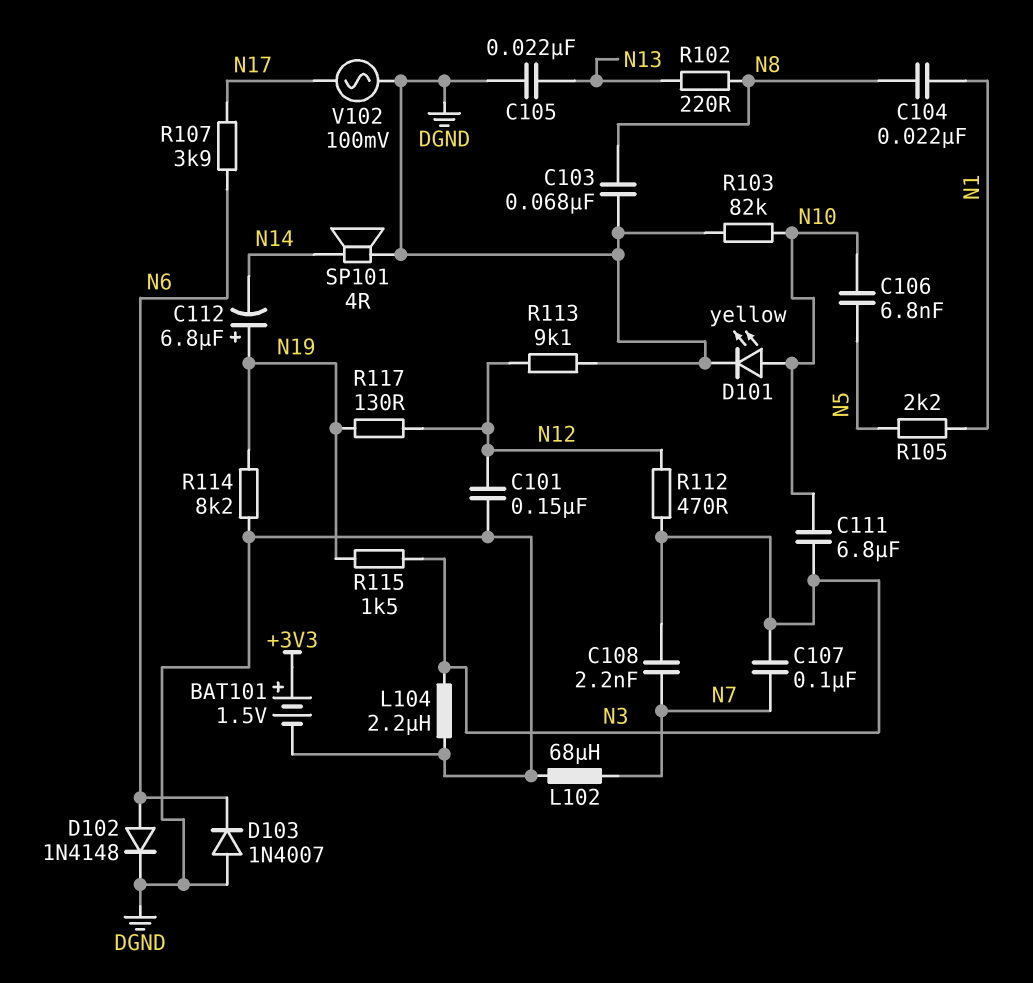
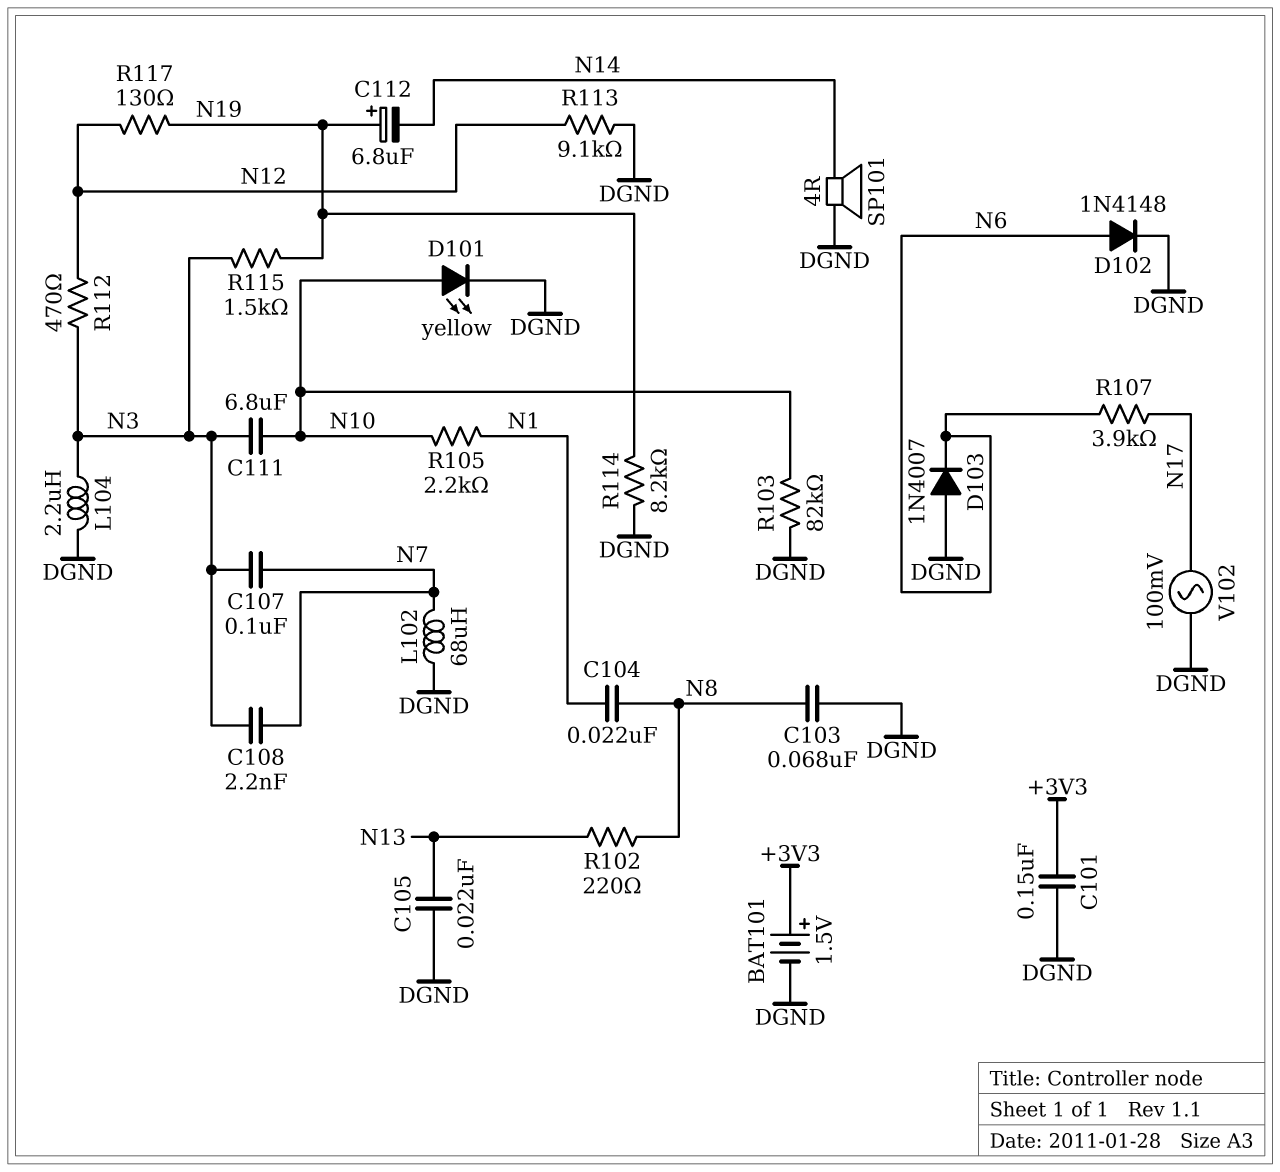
C101: 150nF (DGND, N12) -> 150nF (+3V3, DGND)
C106: 6.8nF (N5, N10) -> none
R105: 2.2k (N1, N5) -> 2.2k (N1, N10)

